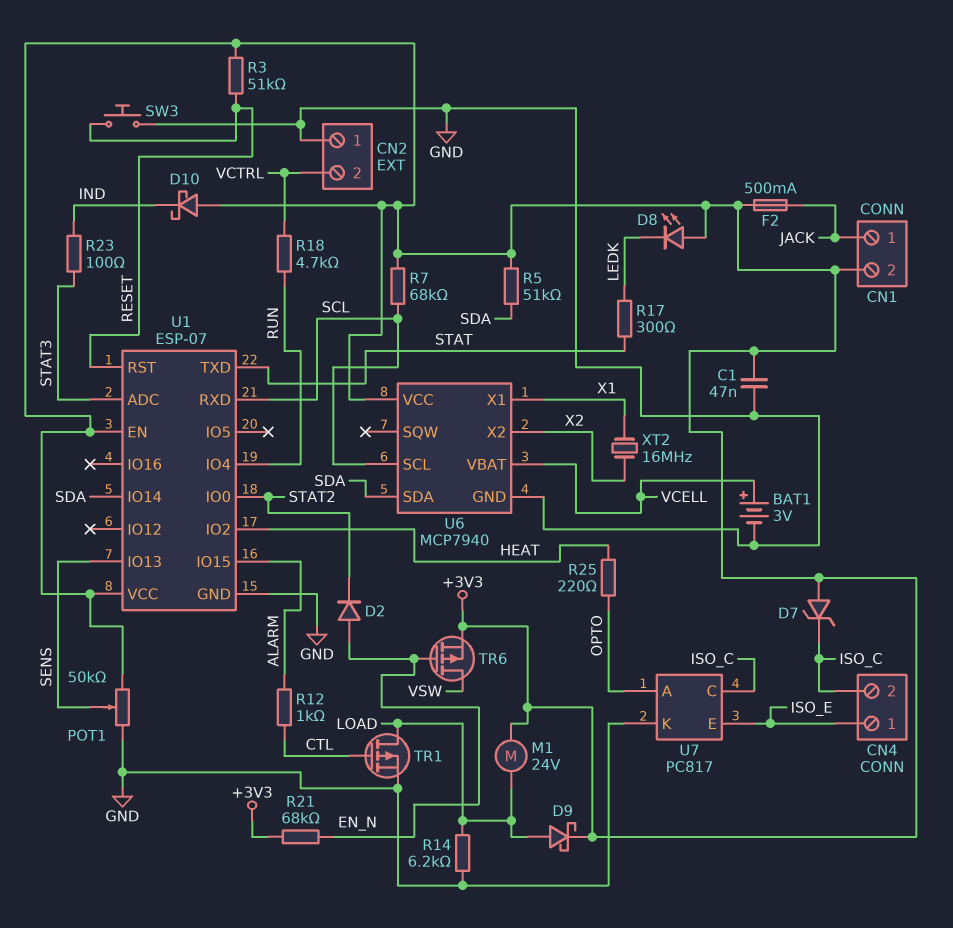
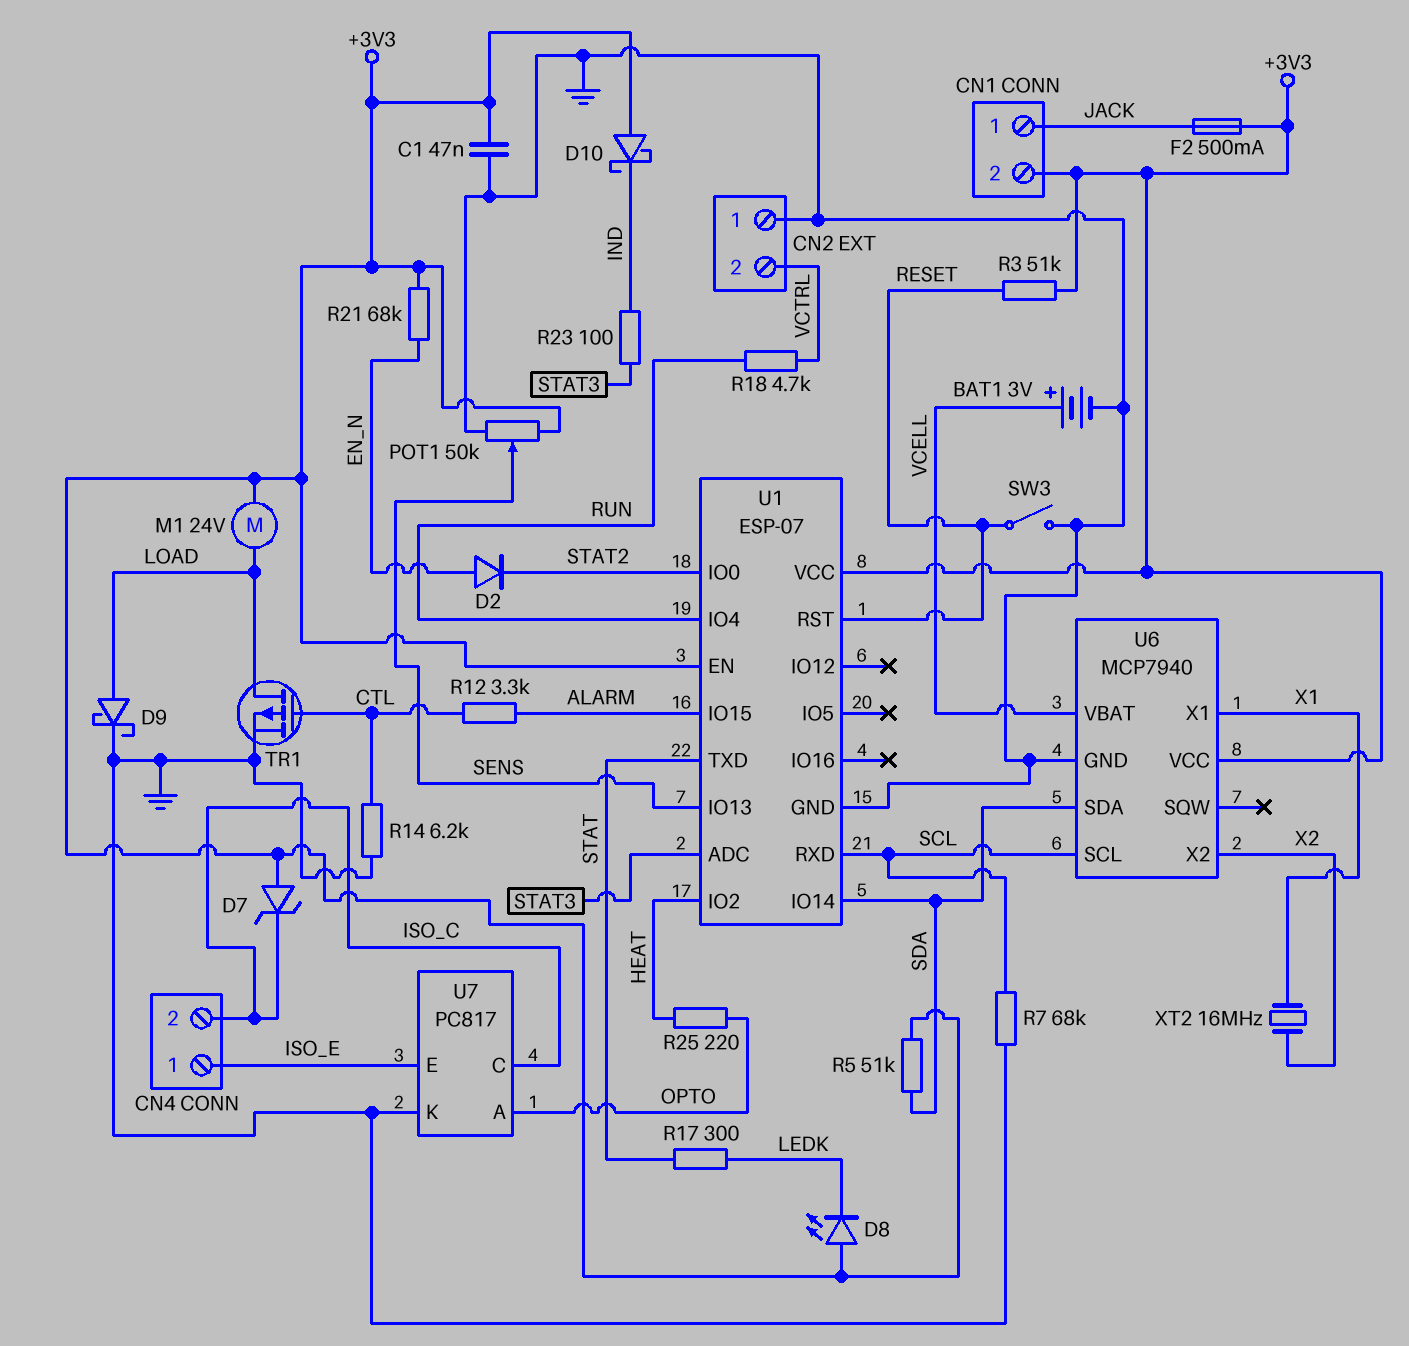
D9: schottky (A LOAD, K +3V3) -> schottky (A LOAD, K GND)
R7: 68k (+3V3, SCL) -> 68k (GND, SCL)
R12: 1k (ALARM, CTL) -> 3.3k (ALARM, CTL)
R14: 6.2k (GND, LOAD) -> 6.2k (CTL, GND)
SW3: button (GND, RESET) -> switch (GND, RESET)
TR6: PMOS (G EN_N, D VSW, S +3V3) -> none

